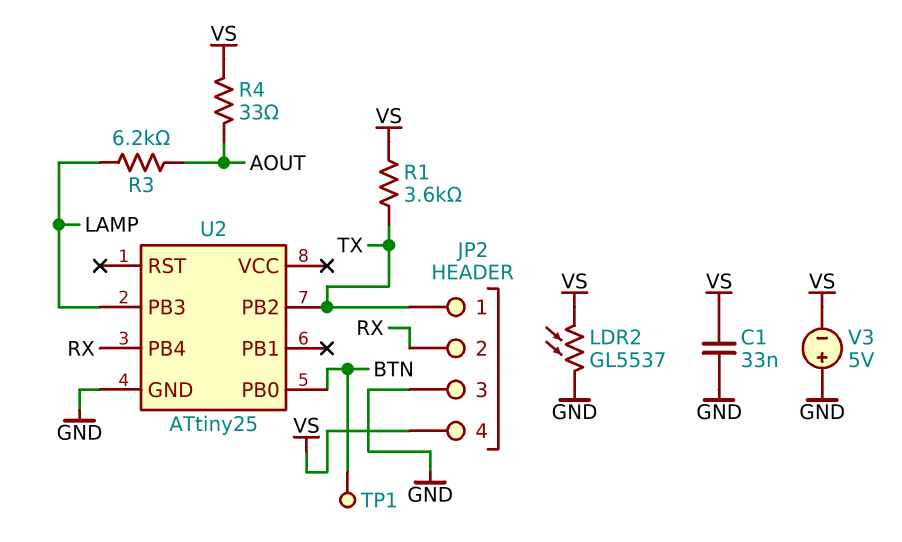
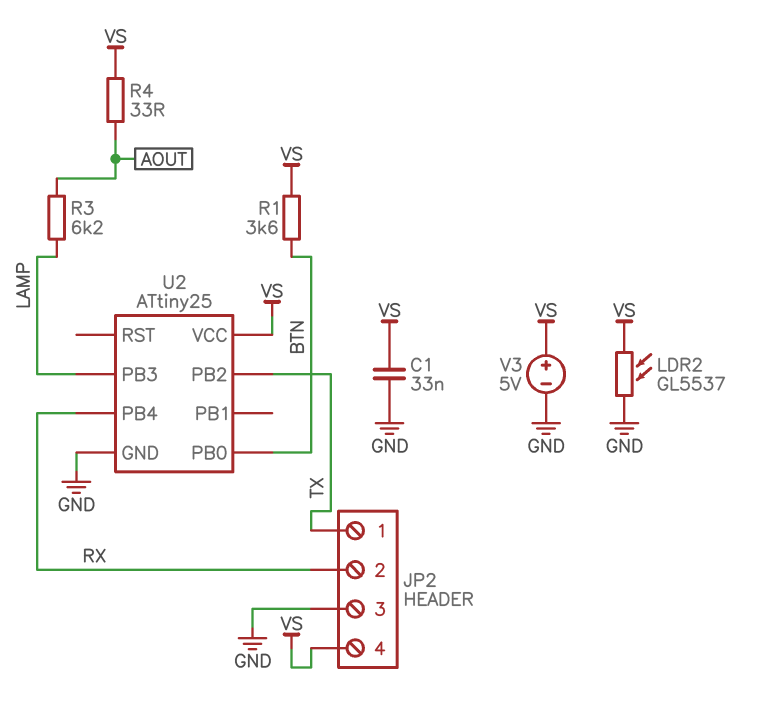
R1: 3.6k (TX, VS) -> 3.6k (BTN, VS)
TP1: test point (BTN) -> none
U2 pin VCC: none -> VS
V3: 5V (plus GND, minus VS) -> 5V (plus VS, minus GND)

